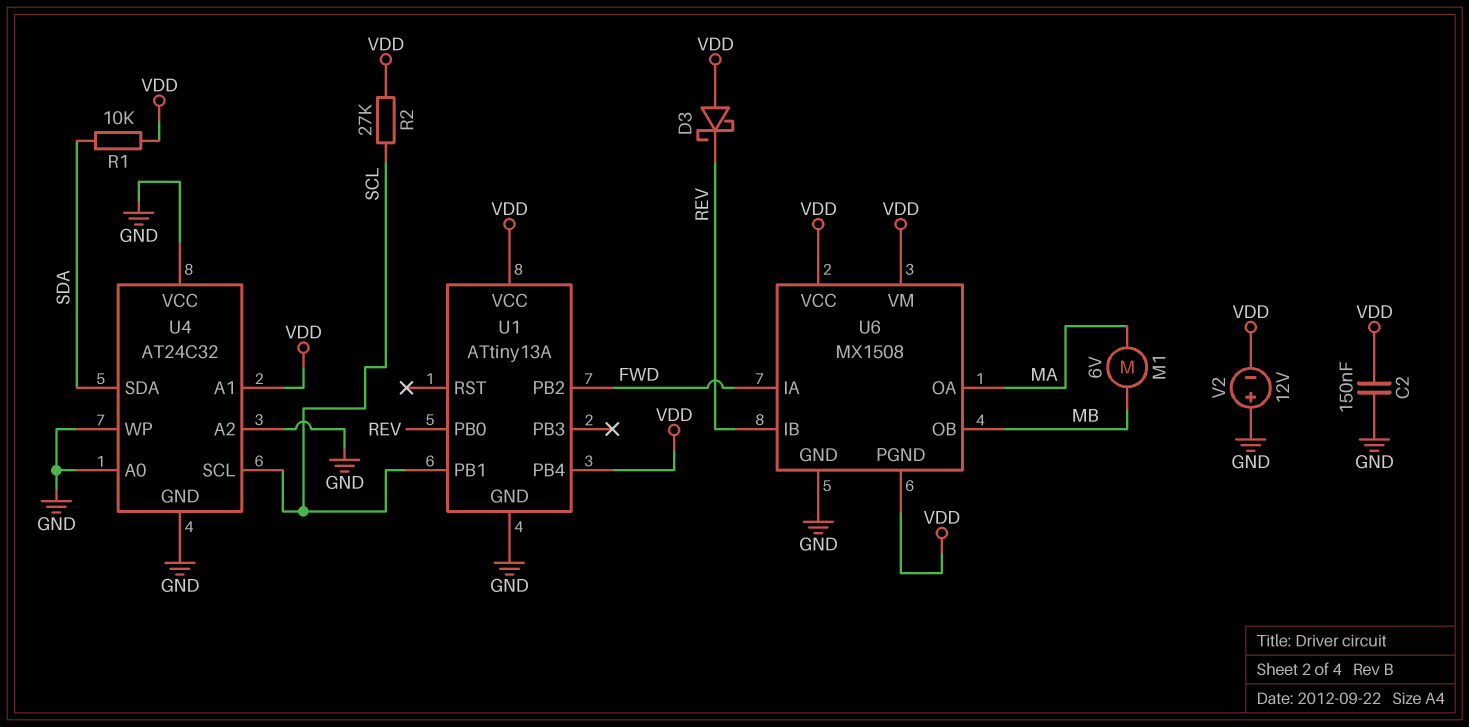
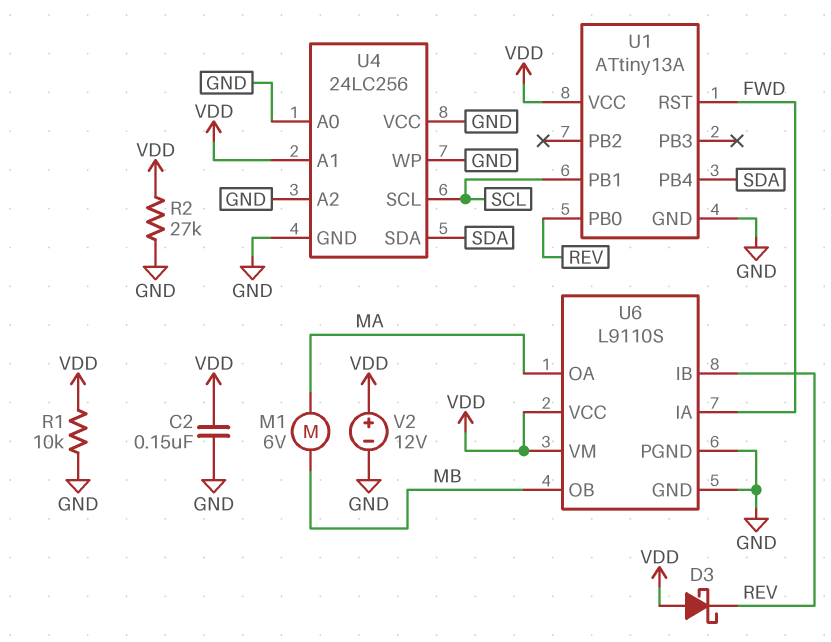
R1: 10k (SDA, VDD) -> 10k (GND, VDD)
R2: 27k (SCL, VDD) -> 27k (GND, VDD)
U1 pin PB2: FWD -> none
U1 pin PB4: VDD -> SDA
U1 pin RST: none -> FWD
U4: AT24C32 -> 24LC256
U6: MX1508 -> L9110S
U6 pin PGND: VDD -> GND
V2: 12V (plus GND, minus VDD) -> 12V (plus VDD, minus GND)

